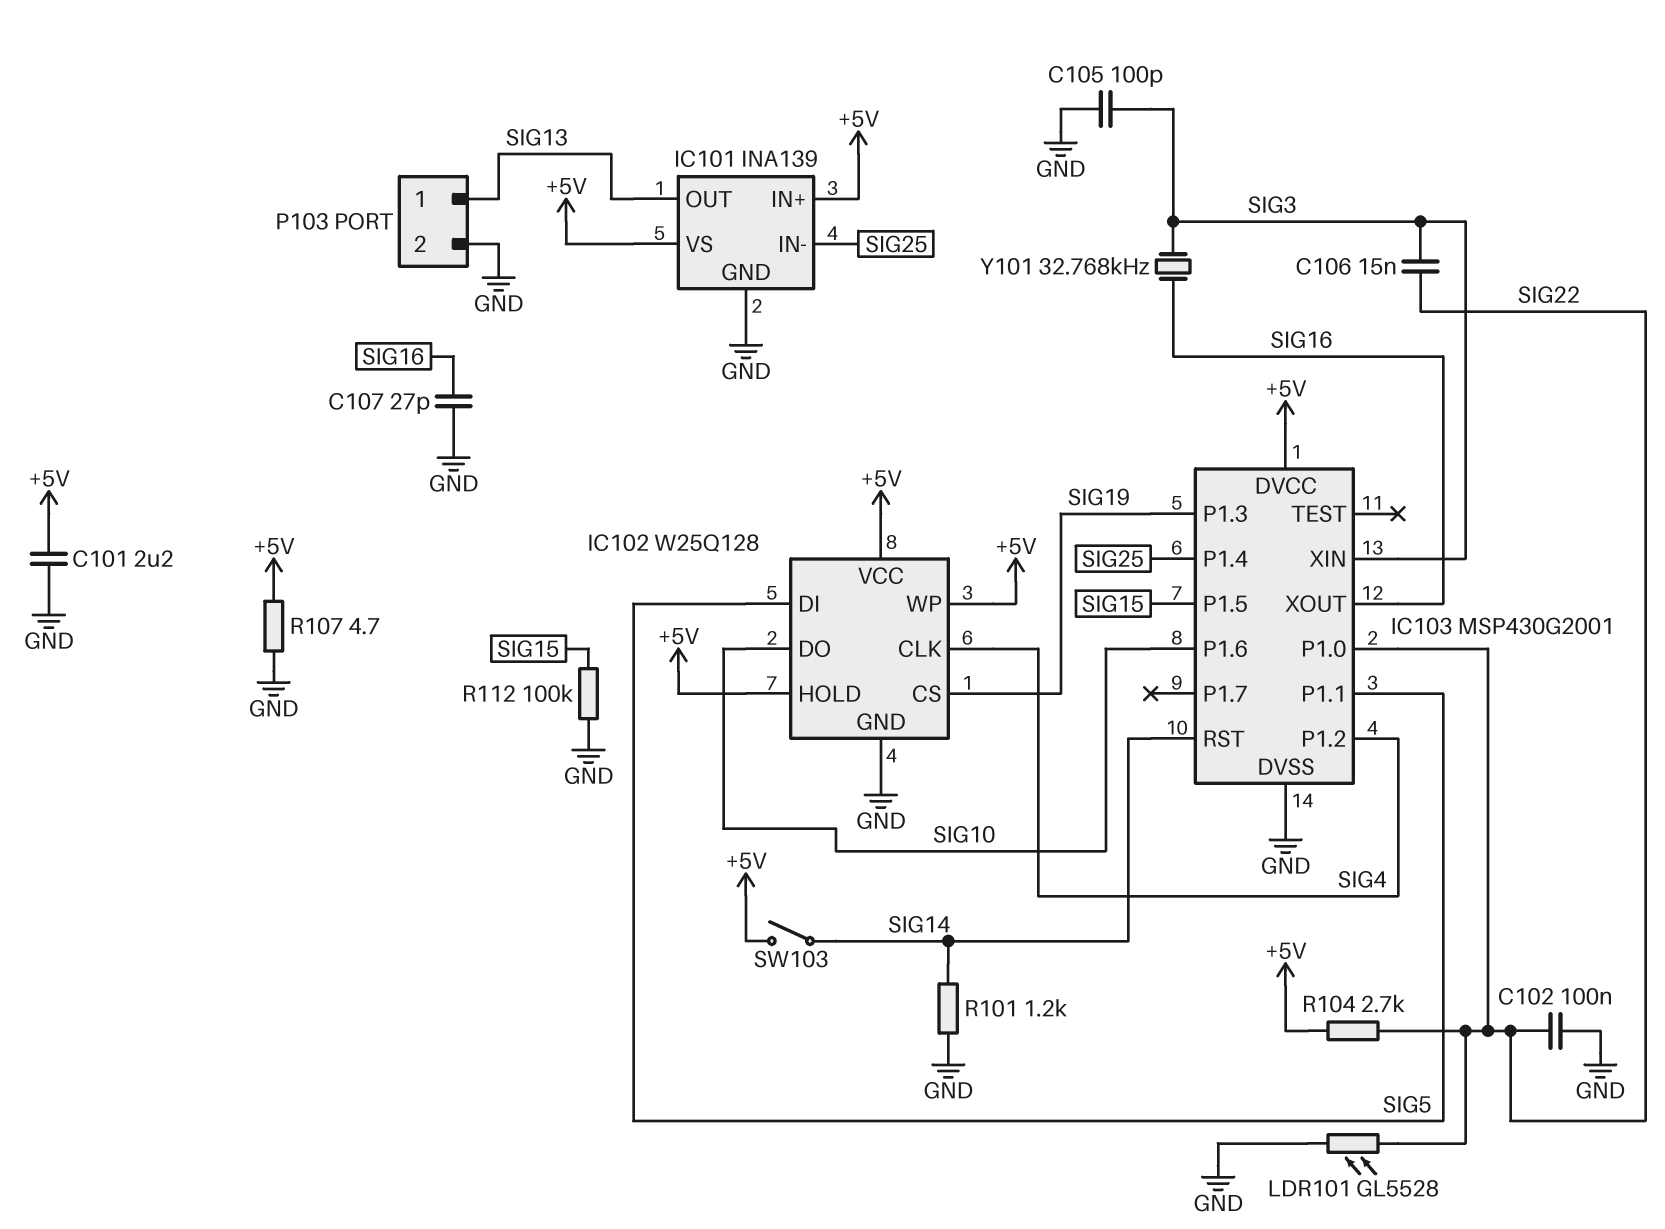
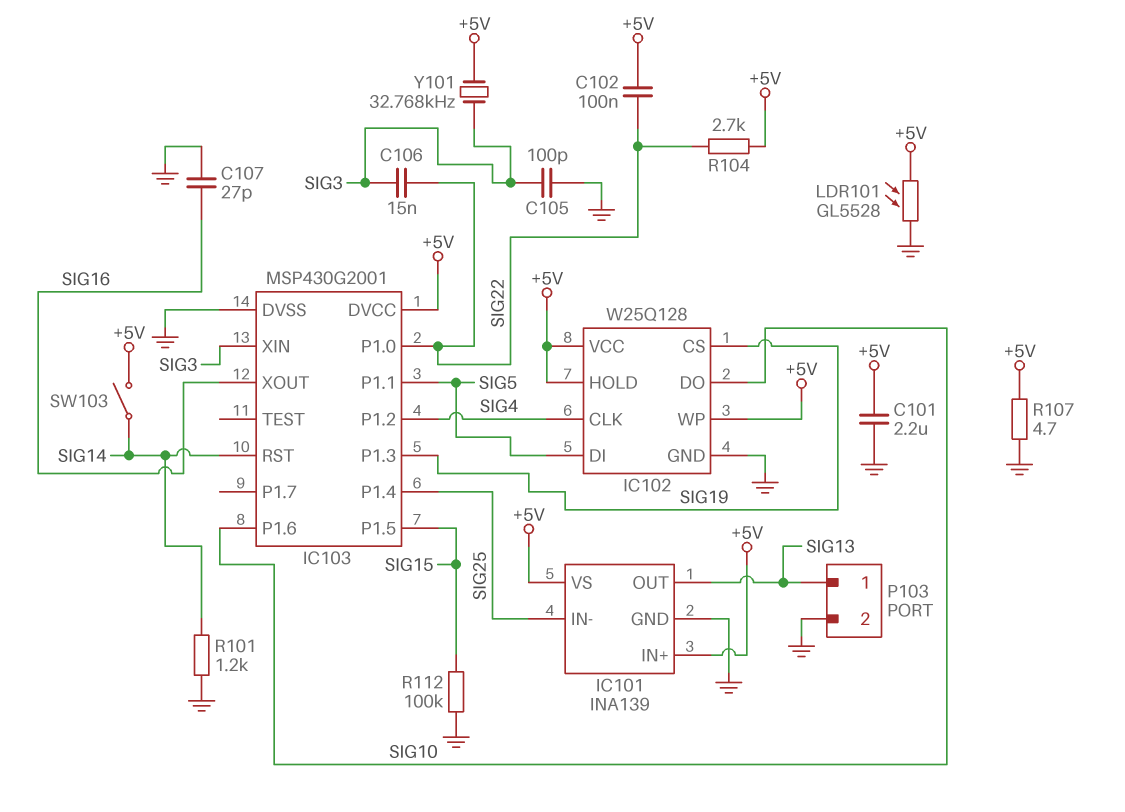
C102: 100nF (GND, SIG22) -> 100nF (+5V, SIG22)
LDR101: GL5528 (GND, SIG22) -> GL5528 (+5V, GND)
Y101: 32.768kHz (SIG3, SIG16) -> 32.768kHz (+5V, SIG3)

